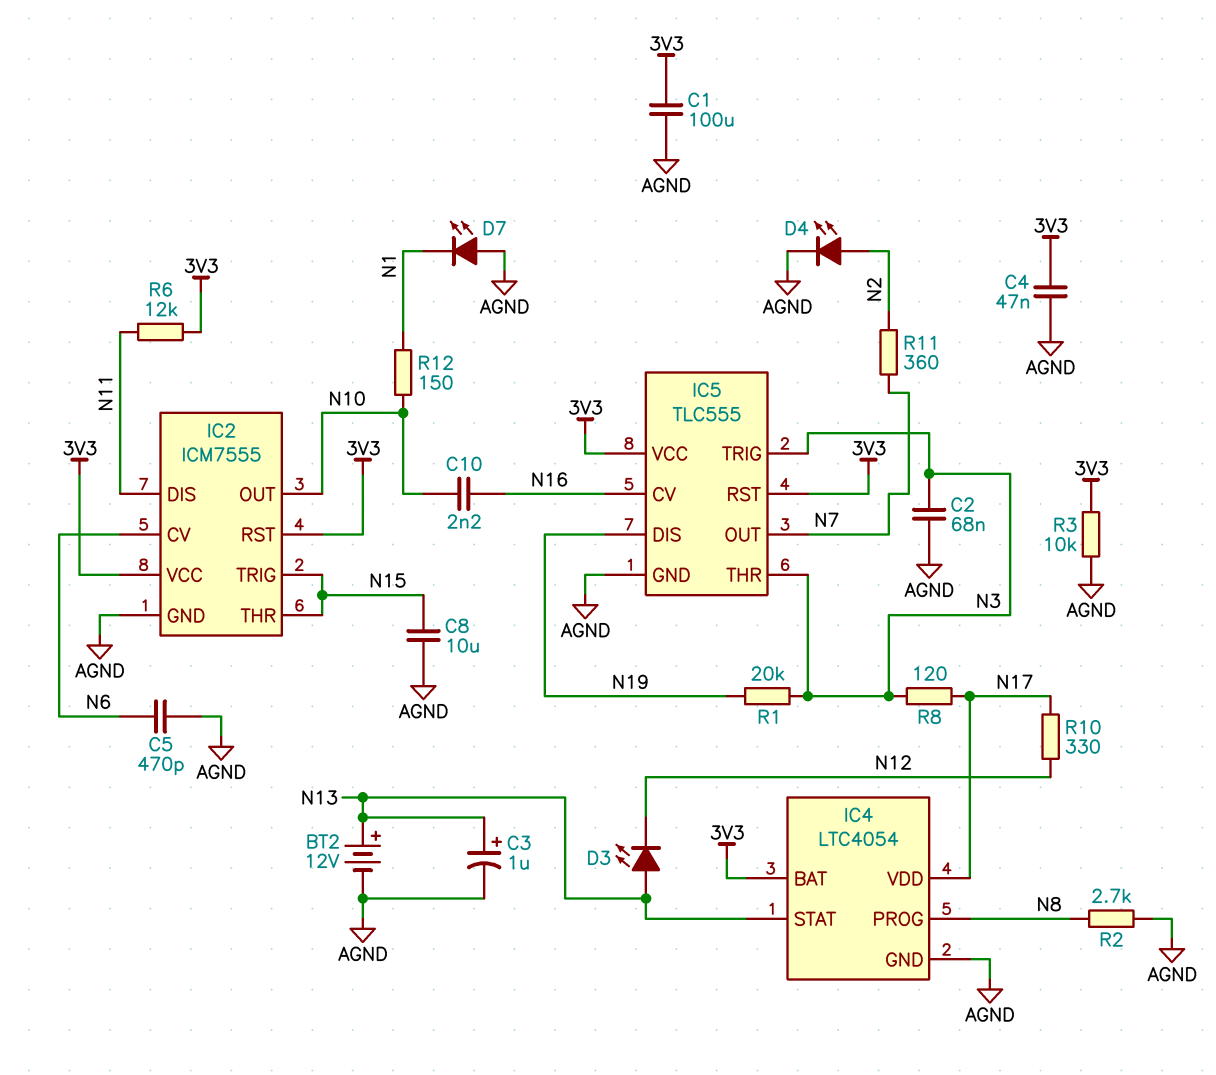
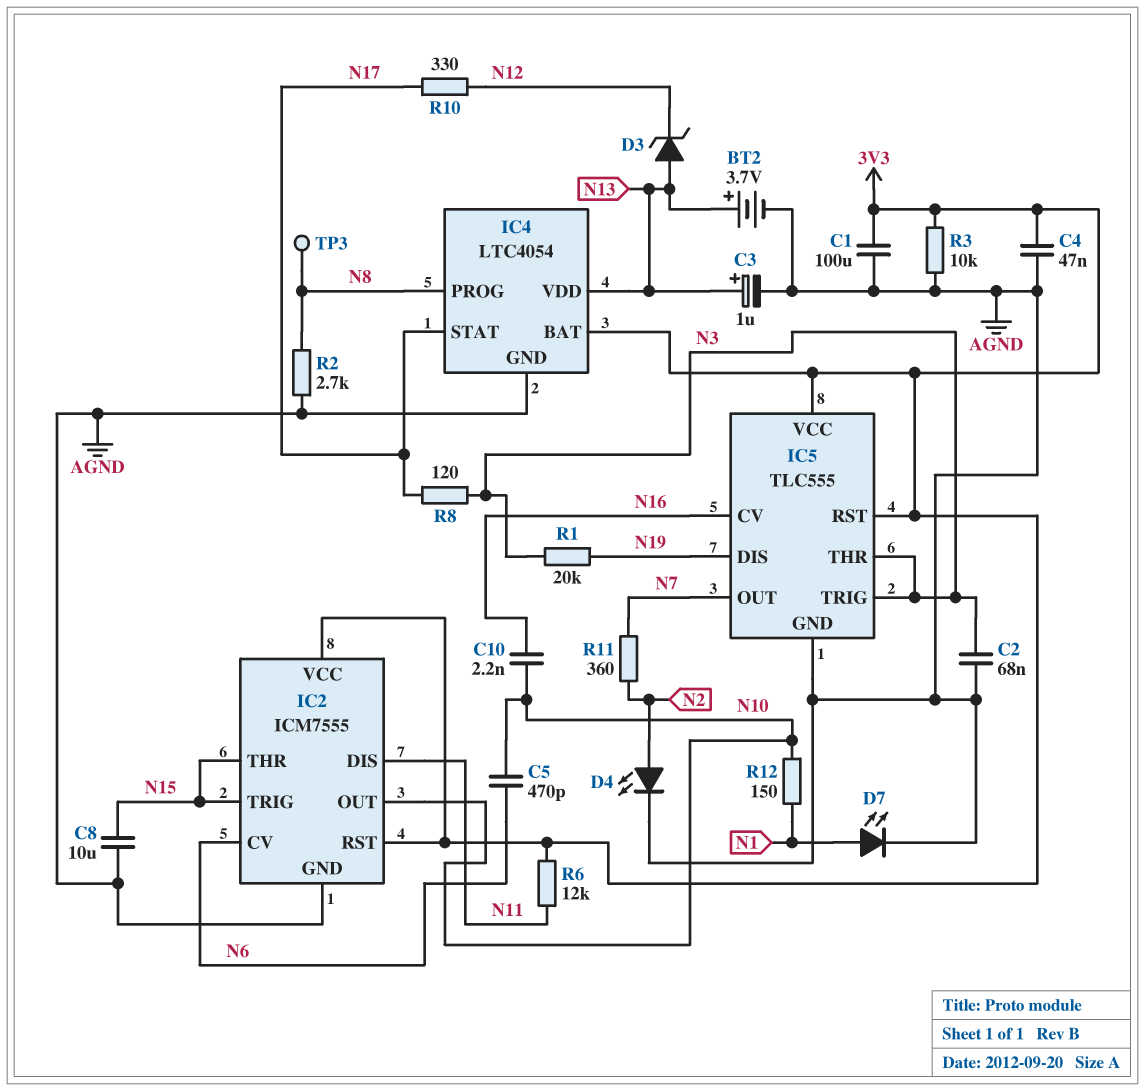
BT2: 12V (plus N13, minus AGND) -> 3.7V (plus N13, minus AGND)
C5: 470pF (AGND, N6) -> 470pF (N6, N10)
D3: LED (A N13, K N12) -> zener (A N13, K N12)
D7: LED (A AGND, K N1) -> LED (A N1, K AGND)
IC4 pin STAT: N13 -> N17
IC4 pin VDD: N17 -> N13
TP3: none -> test point (N8)

